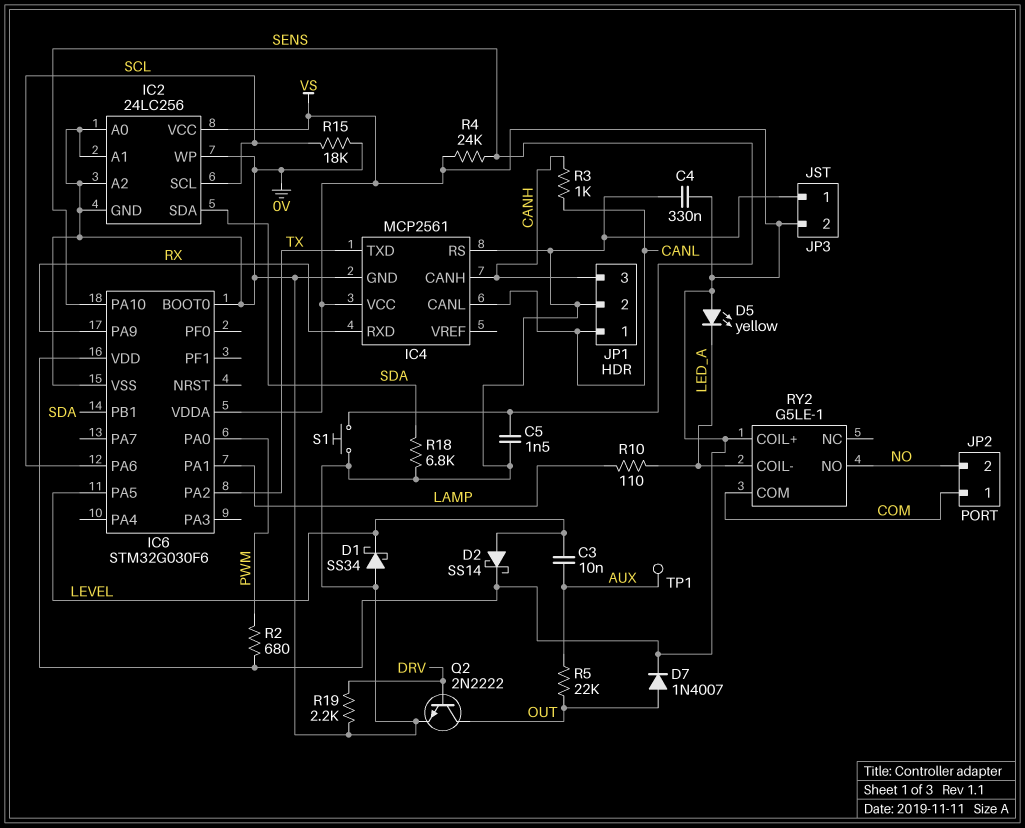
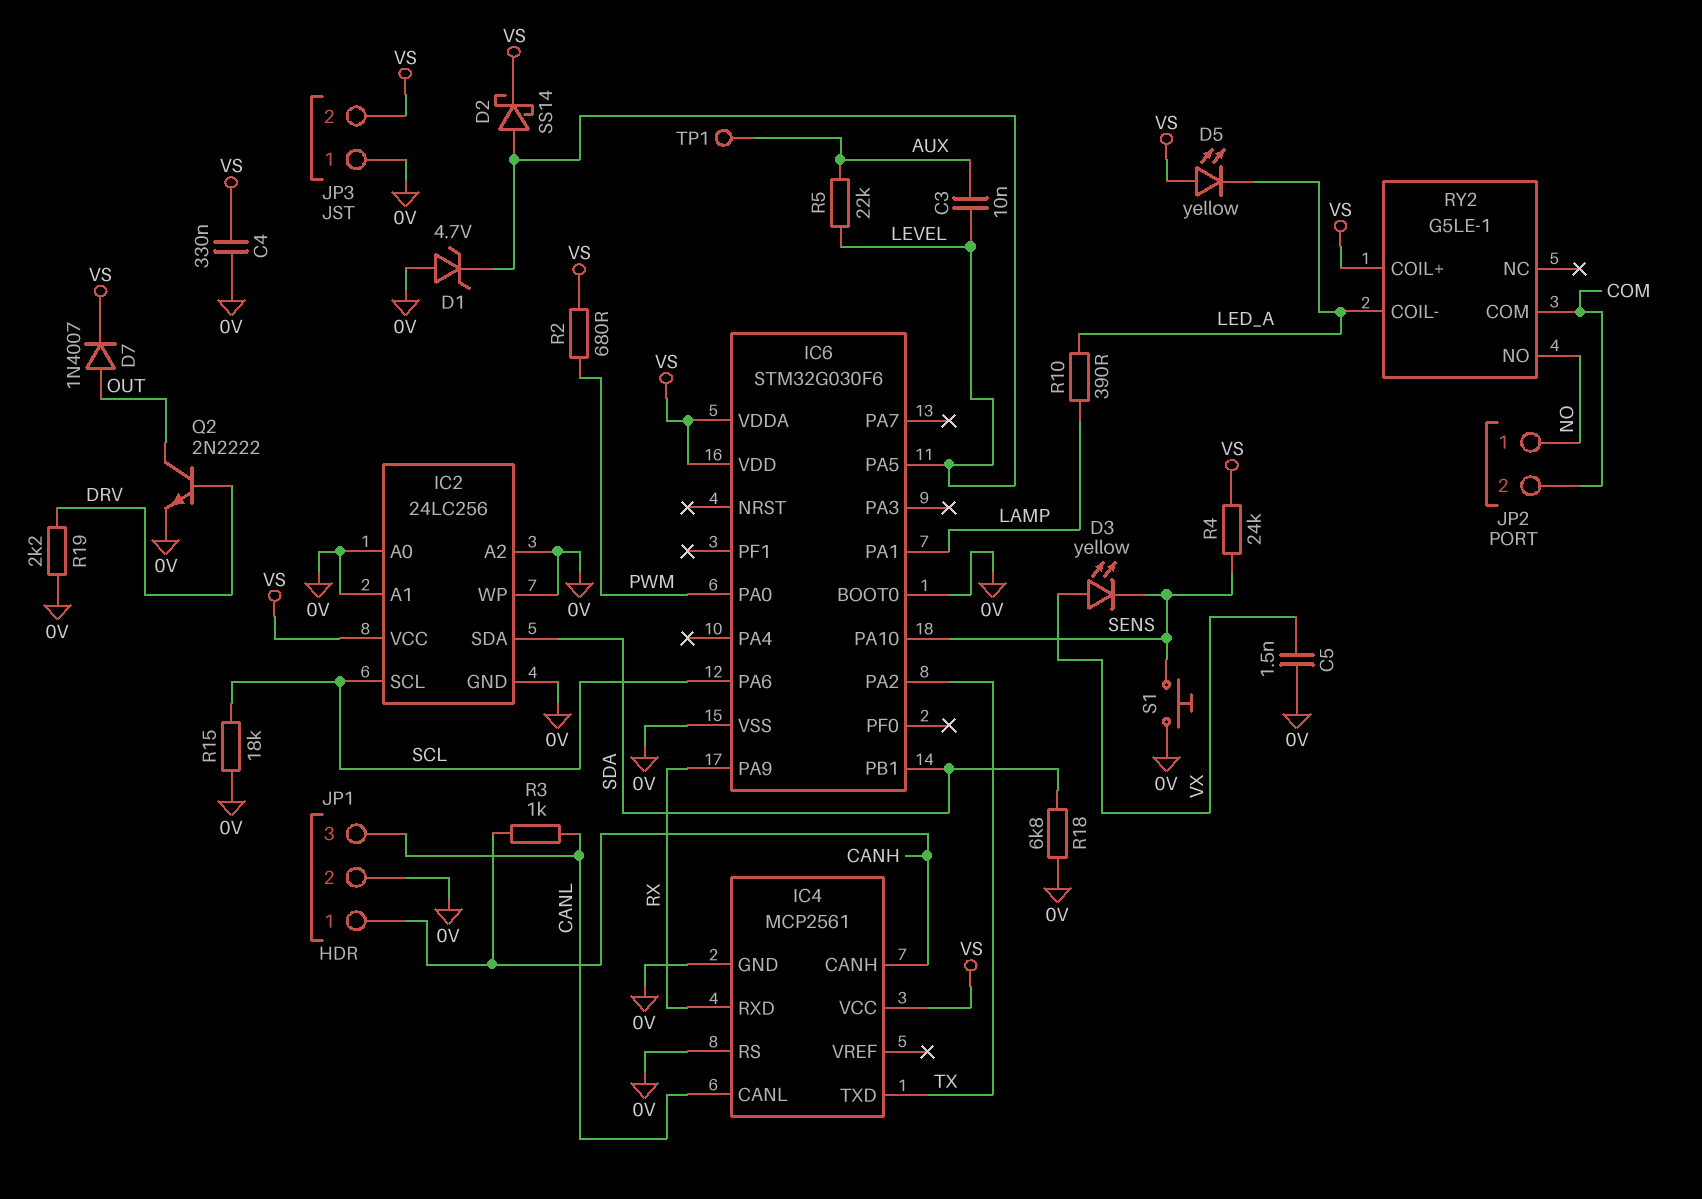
C5: 1.5nF (0V, SENS) -> 1.5nF (0V, VX)
D1: schottky SS34 (A 0V, K LEVEL) -> zener 4.7V (A 0V, K LEVEL)
D3: none -> LED yellow (A VX, K SENS)
JP1 pin 1: CANL -> CANH
JP1 pin 3: CANH -> CANL
JP2 pin 1: COM -> NO
JP2 pin 2: NO -> COM
R5: 22k (AUX, OUT) -> 22k (AUX, LEVEL)
R10: 110 (LAMP, LED_A) -> 390 (LAMP, LED_A)

